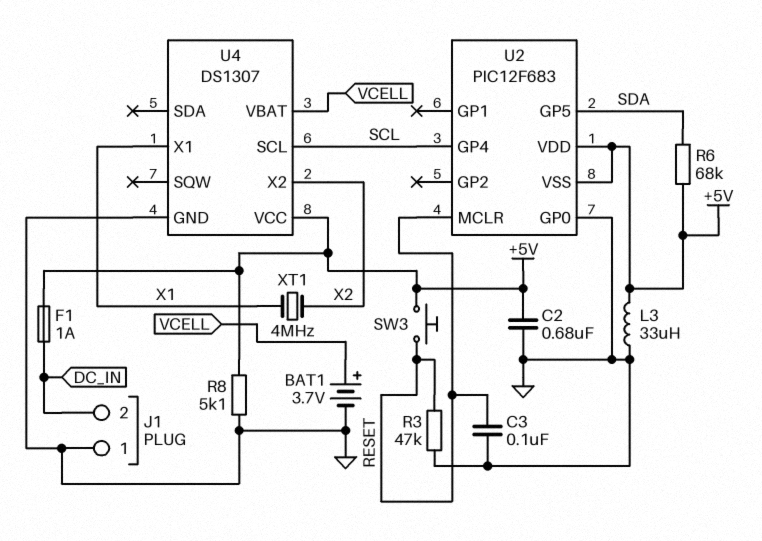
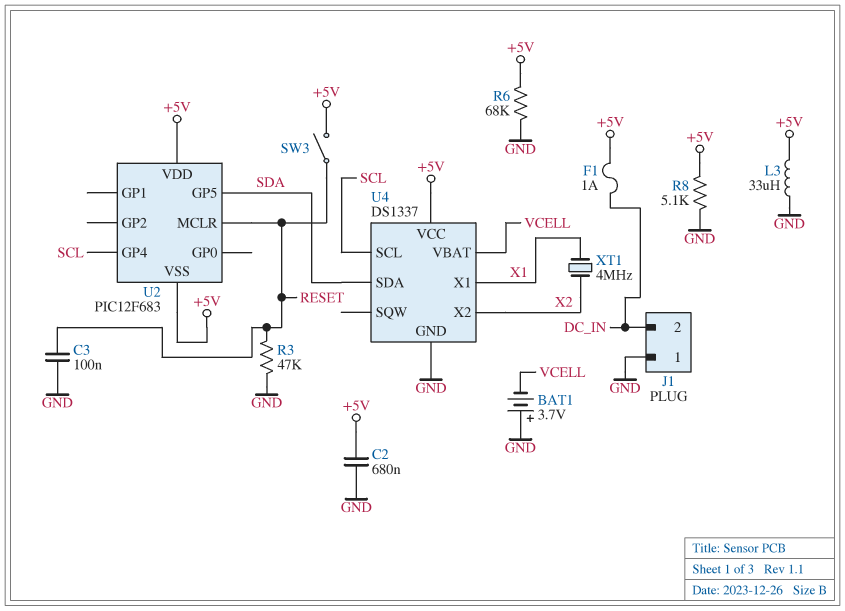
BAT1: 3.7V (plus VCELL, minus GND) -> 3.7V (plus GND, minus VCELL)
R6: 68k (+5V, SDA) -> 68k (+5V, GND)
SW3: button (+5V, RESET) -> switch (+5V, RESET)
U2 pin GP0: GND -> none
U4: DS1307 -> DS1337
U4 pin SDA: none -> SDA

